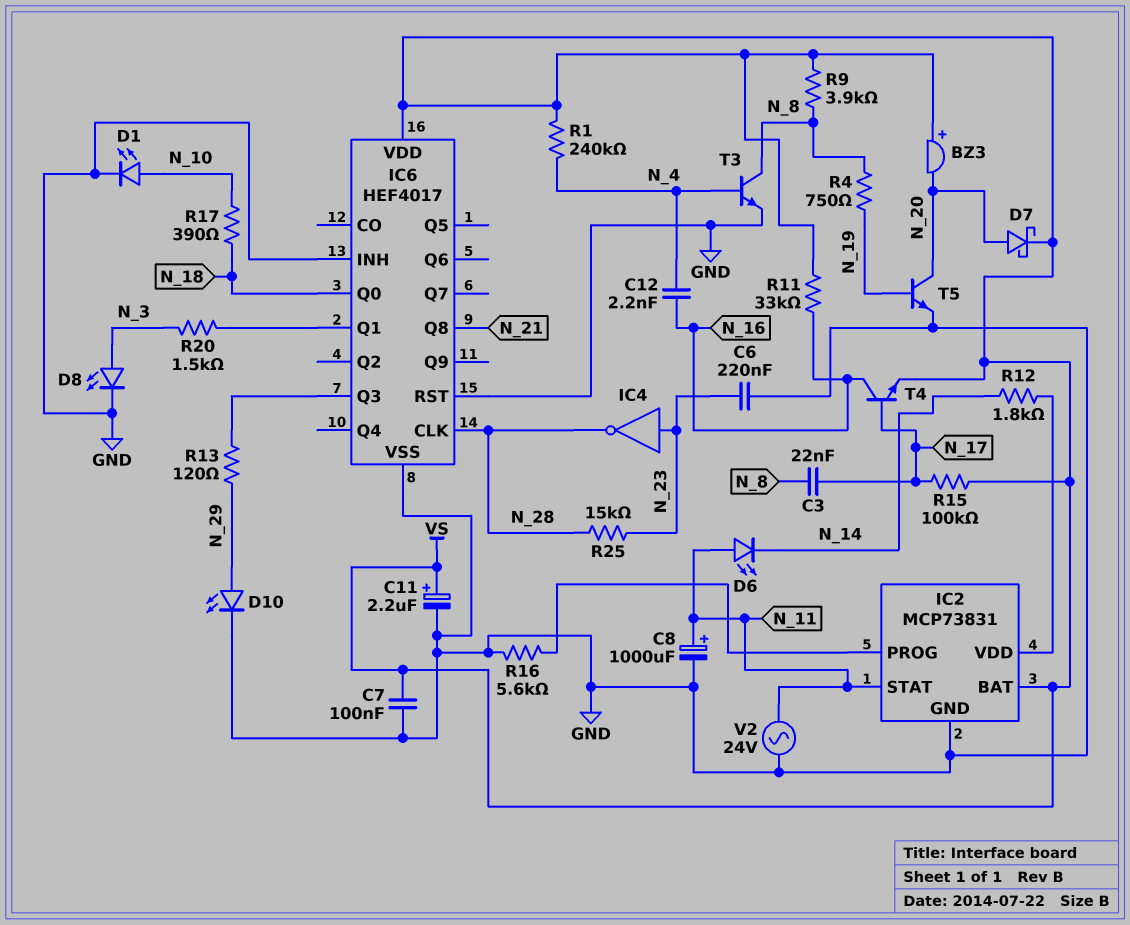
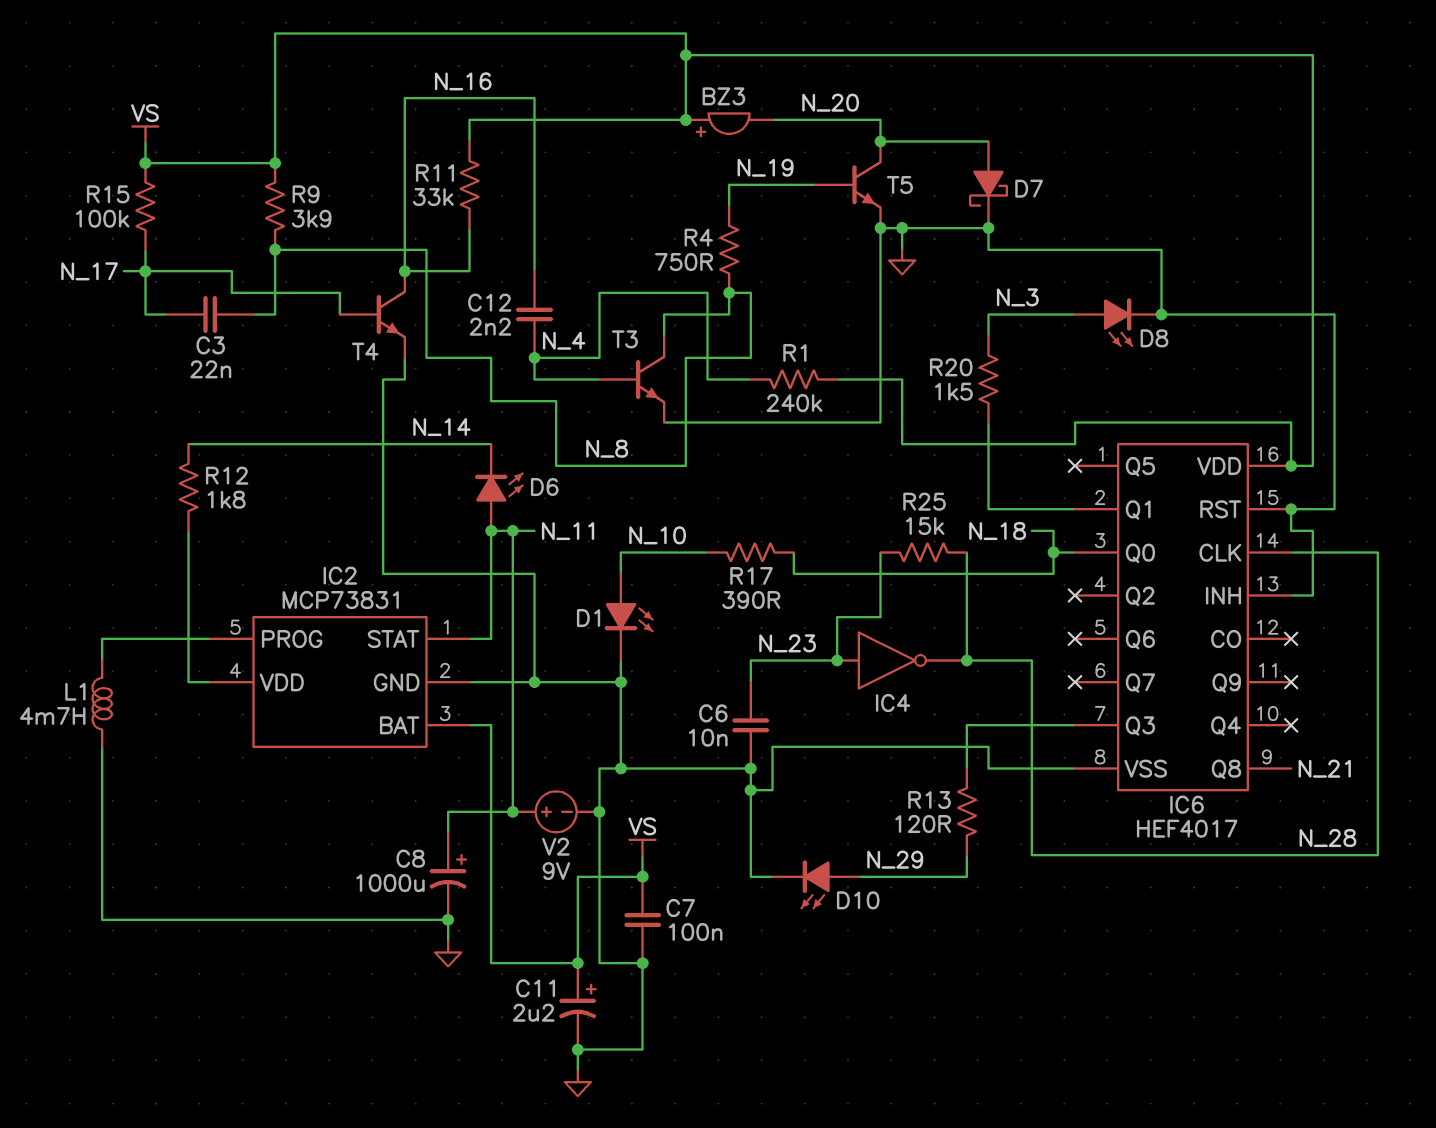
C6: 220nF (GND, N_23) -> 10nF (GND, N_23)
D7: schottky (A N_20, K VS) -> schottky (A N_20, K GND)
L1: none -> 4.7mH (GND, IC2/PROG)
R16: 5.6k (GND, IC2/PROG) -> none
T4: NPN (B N_17, C N_16, E VS) -> NPN (B N_17, C N_16, E GND)
V2: AC 24V (GND, N_11) -> 9V (plus N_11, minus GND)

